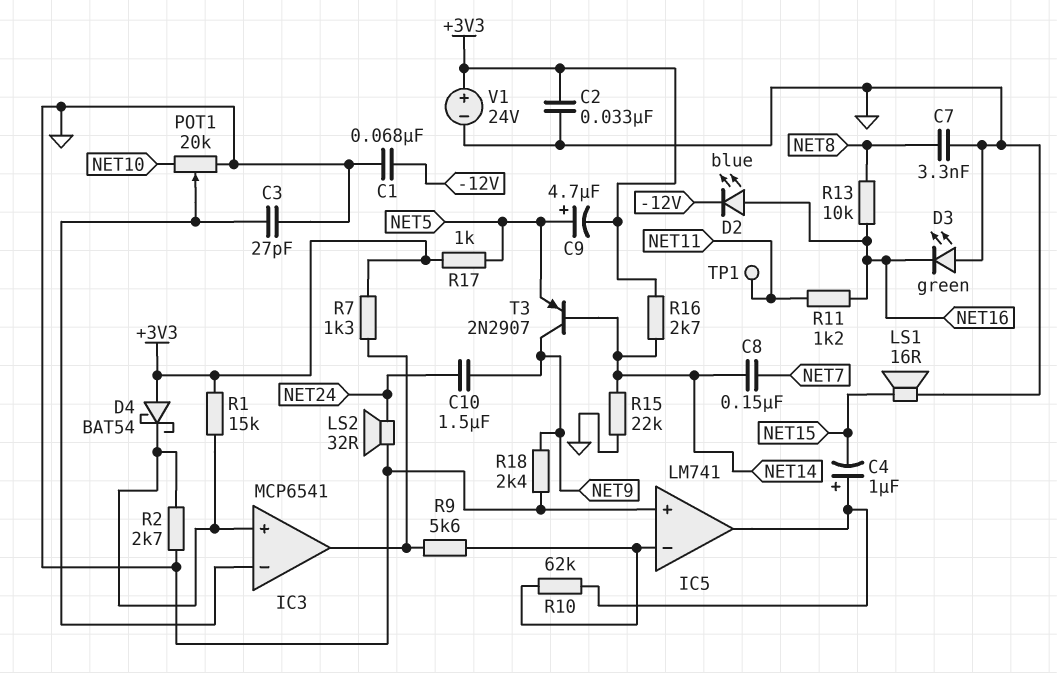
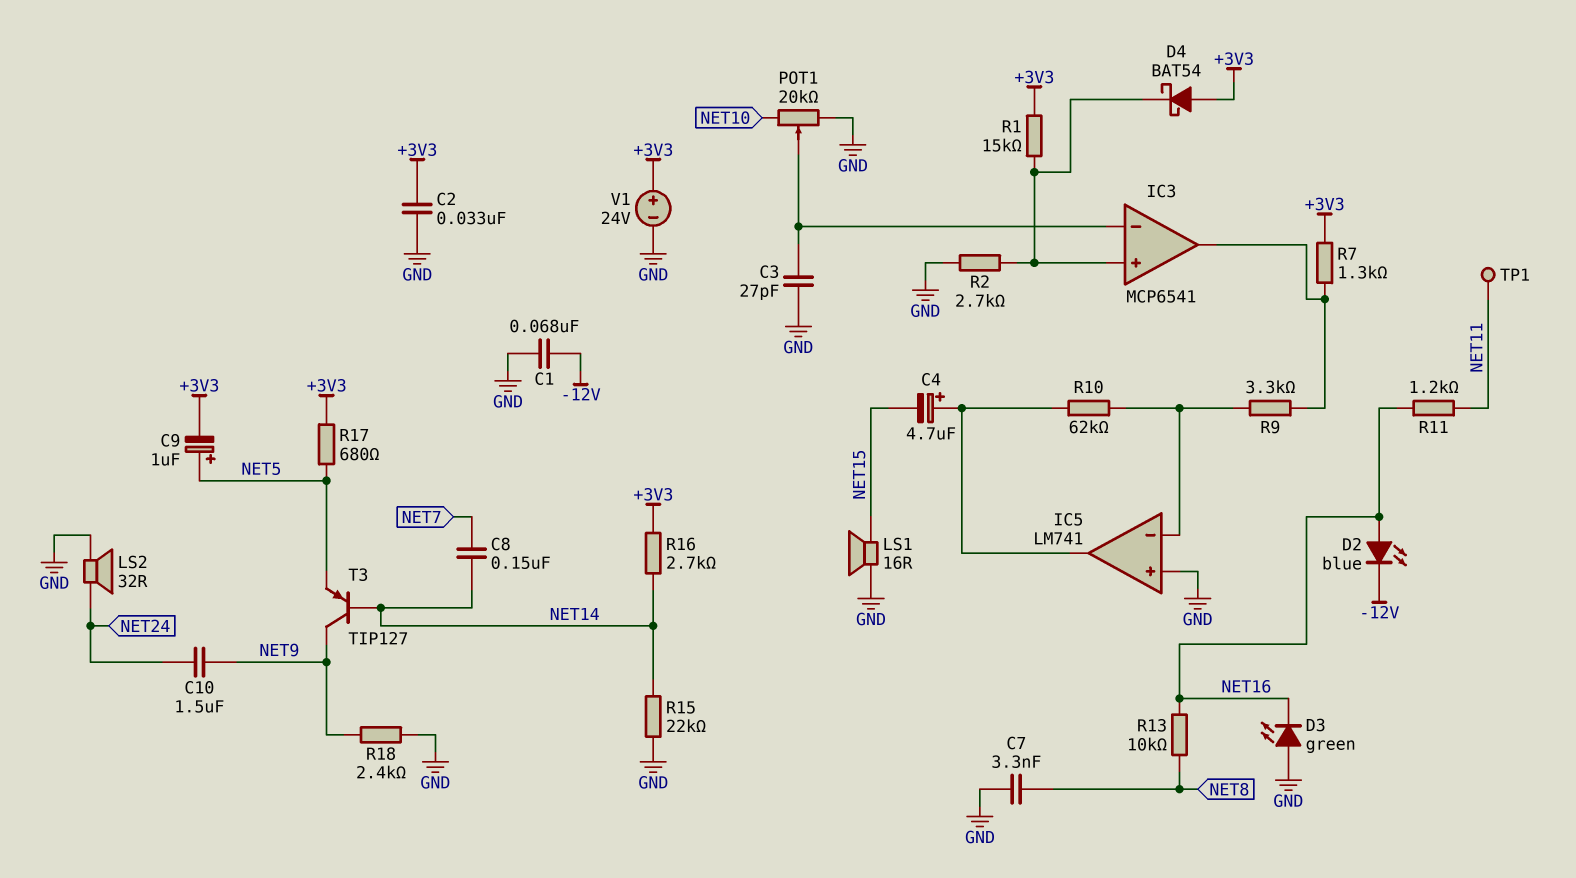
C4: 1uF (plus IC5/out, minus NET15) -> 4.7uF (plus IC5/out, minus NET15)
C9: 4.7uF (plus NET5, minus +3V3) -> 1uF (plus NET5, minus +3V3)
R9: 5.6k (IC3/out, IC5/in-) -> 3.3k (IC3/out, IC5/in-)
R17: 1k (+3V3, NET5) -> 680 (+3V3, NET5)
T3: PNP 2N2907 (B NET14, C NET9, E NET5) -> PNP TIP127 (B NET14, C NET9, E NET5)

